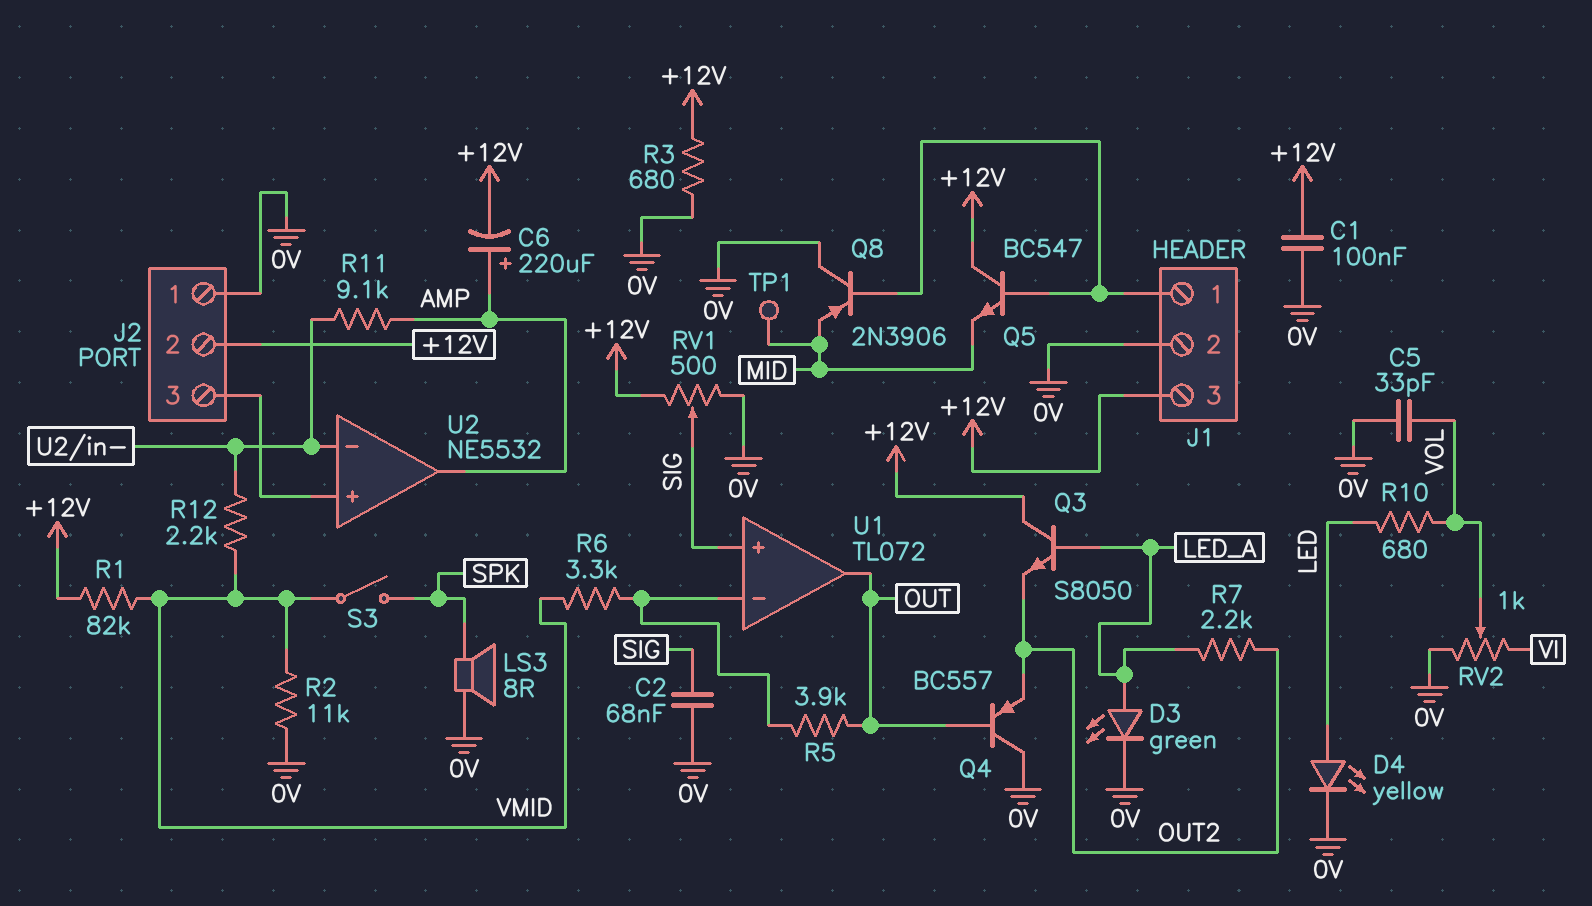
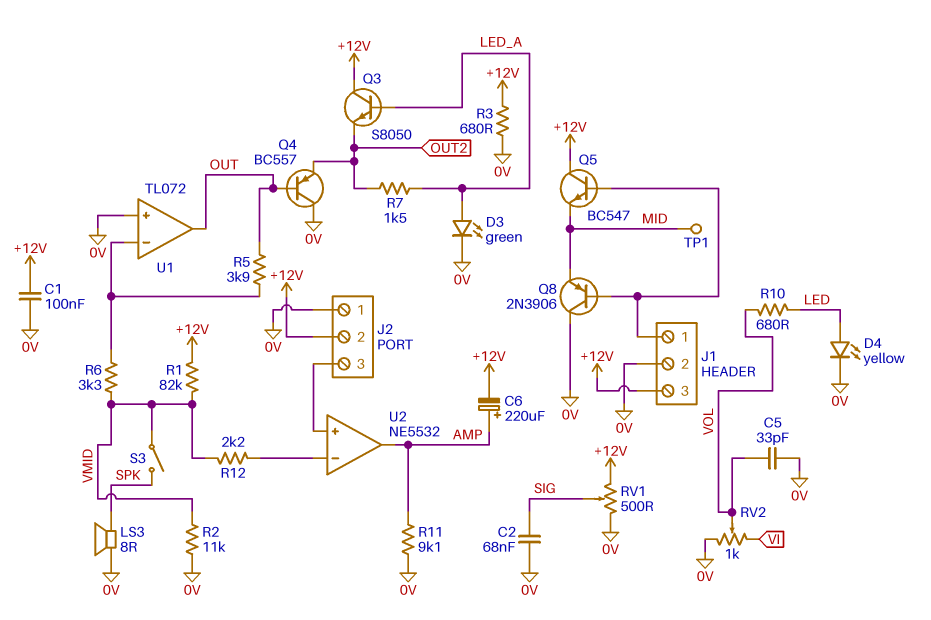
R7: 2.2k (LED_A, OUT2) -> 1.5k (LED_A, OUT2)
R11: 9.1k (AMP, U2/in-) -> 9.1k (0V, AMP)
U1 pin in+: SIG -> 0V

